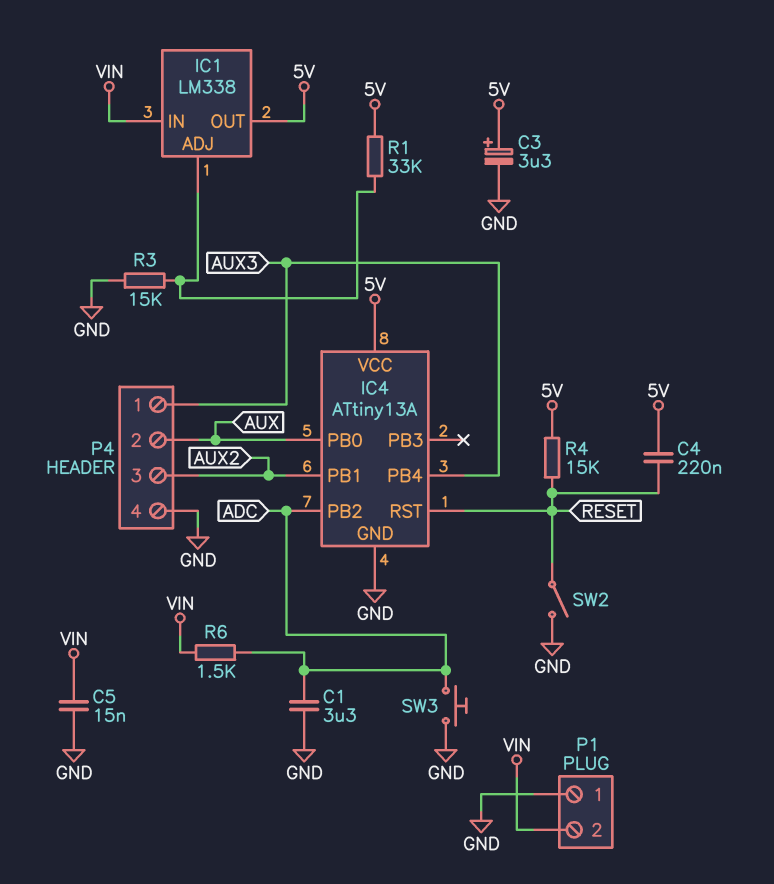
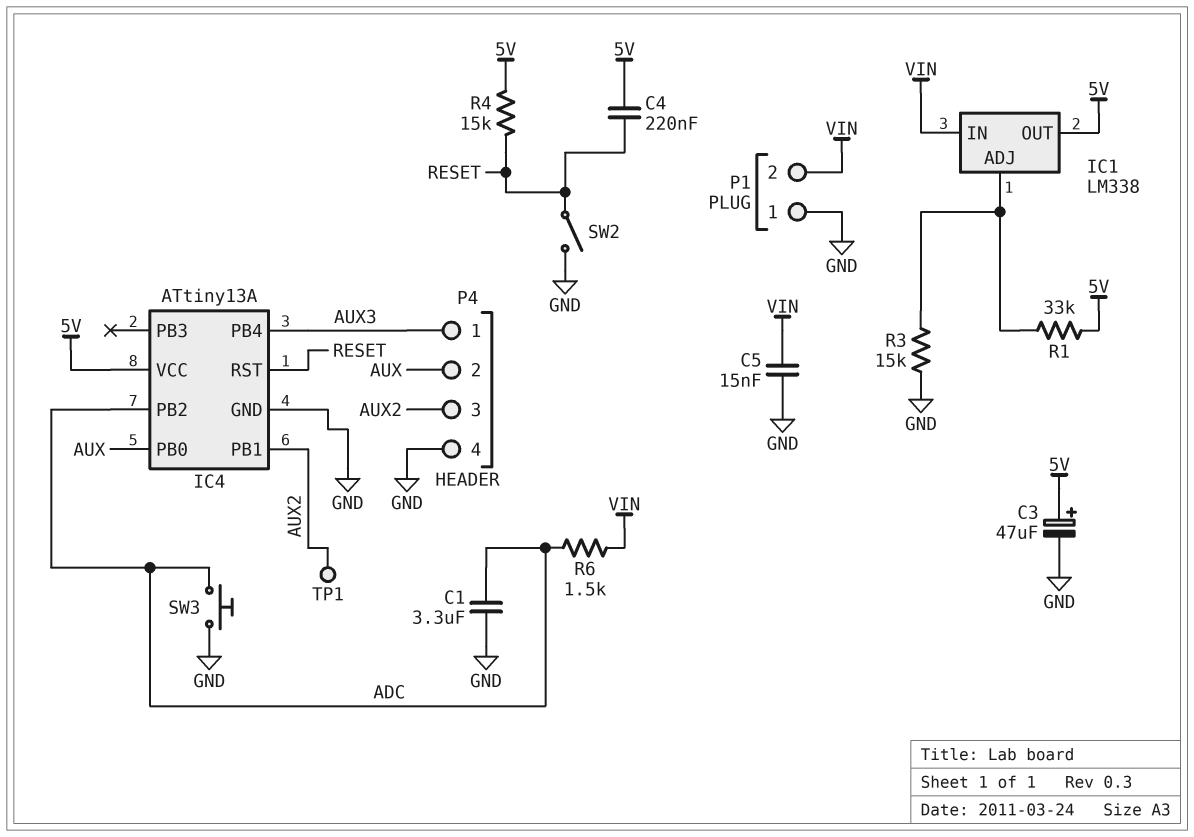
C3: 3.3uF (plus 5V, minus GND) -> 47uF (plus 5V, minus GND)
TP1: none -> test point (AUX2)

